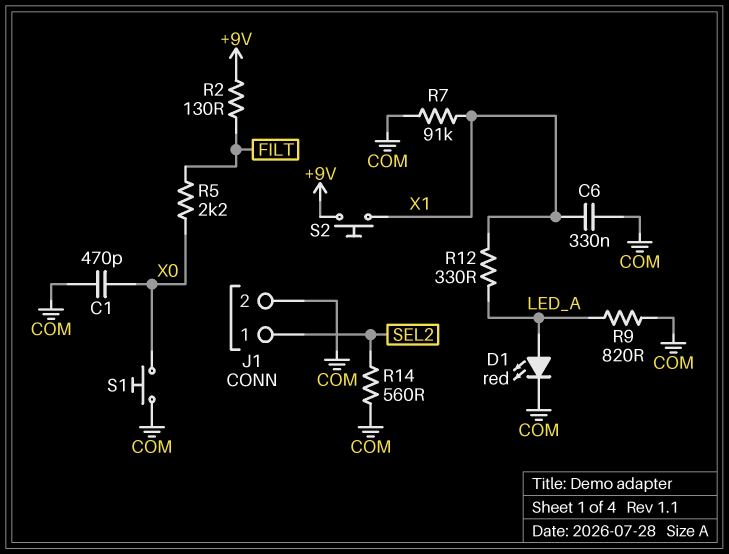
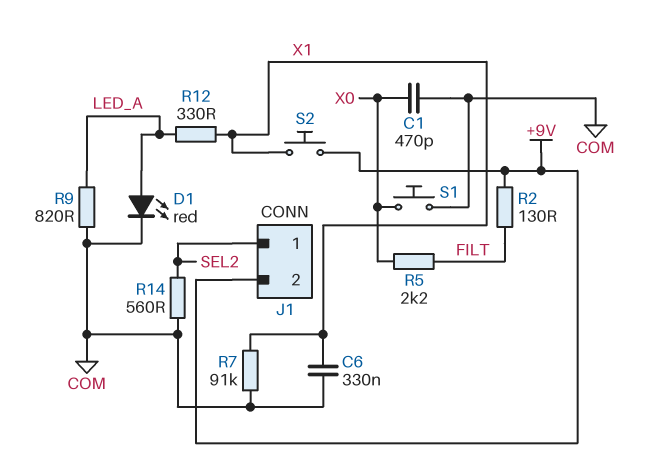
J1 pin 2: COM -> +9V

